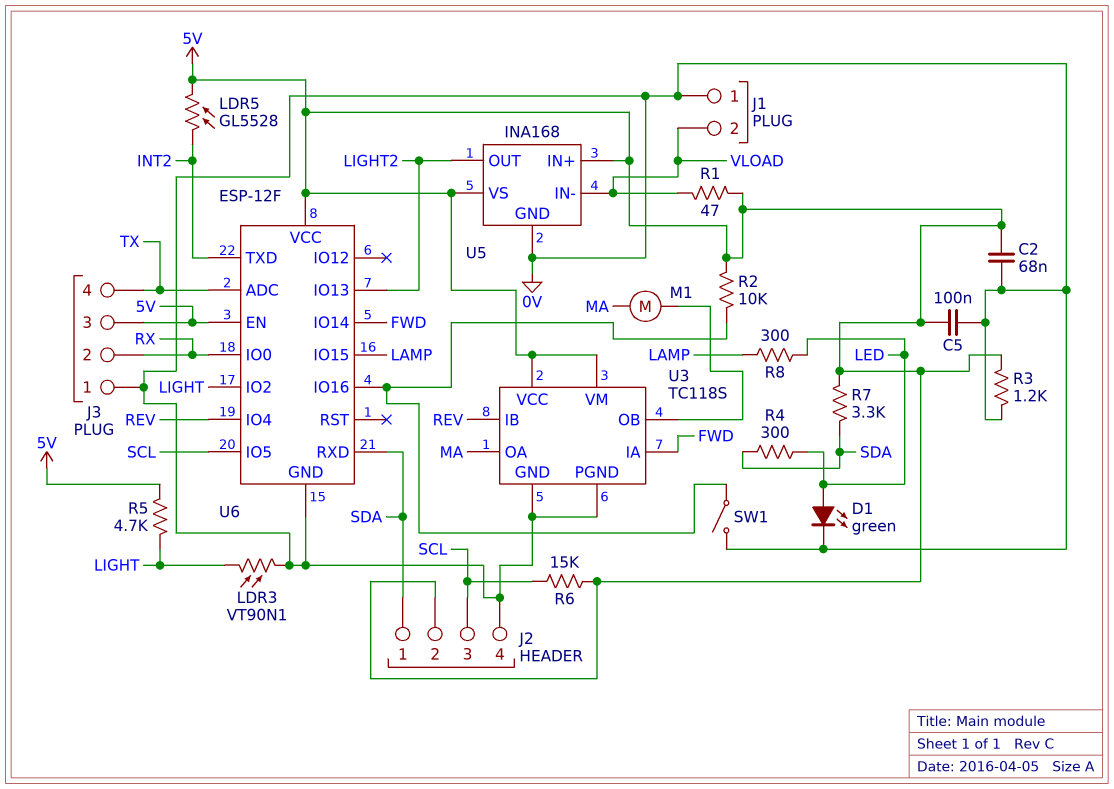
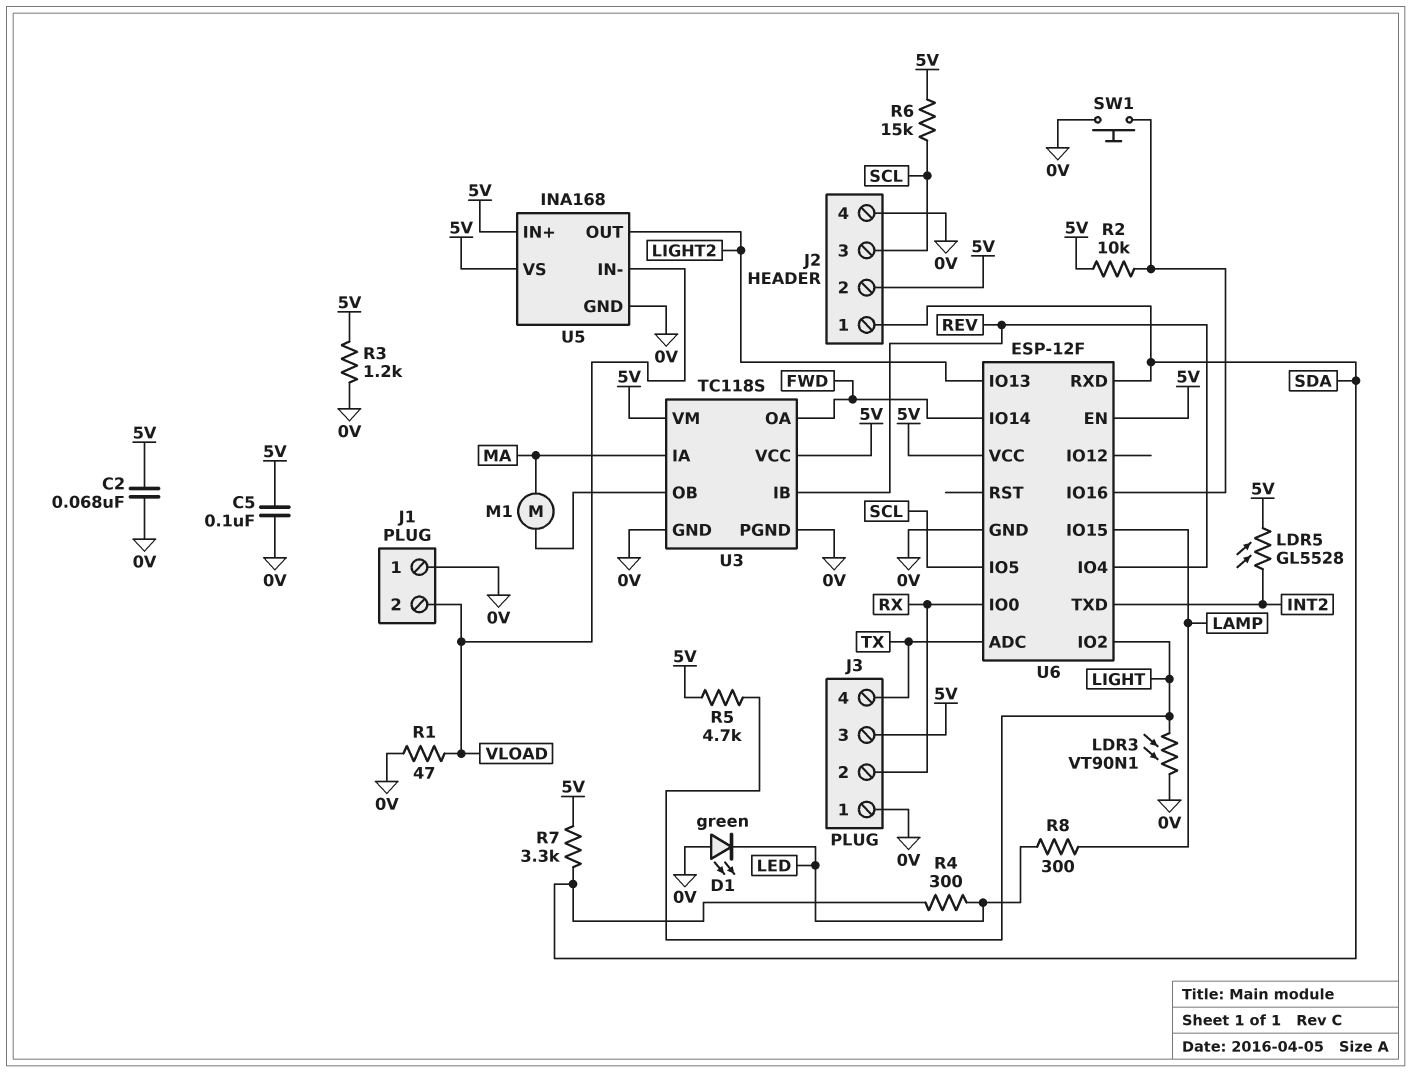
D1: LED green (A LED, K 0V) -> LED green (A 0V, K LED)
R1: 47 (5V, VLOAD) -> 47 (0V, VLOAD)
SW1: switch (0V, U6/IO16) -> button (0V, U6/IO16)
U3 pin IA: FWD -> MA
U3 pin OA: MA -> FWD

